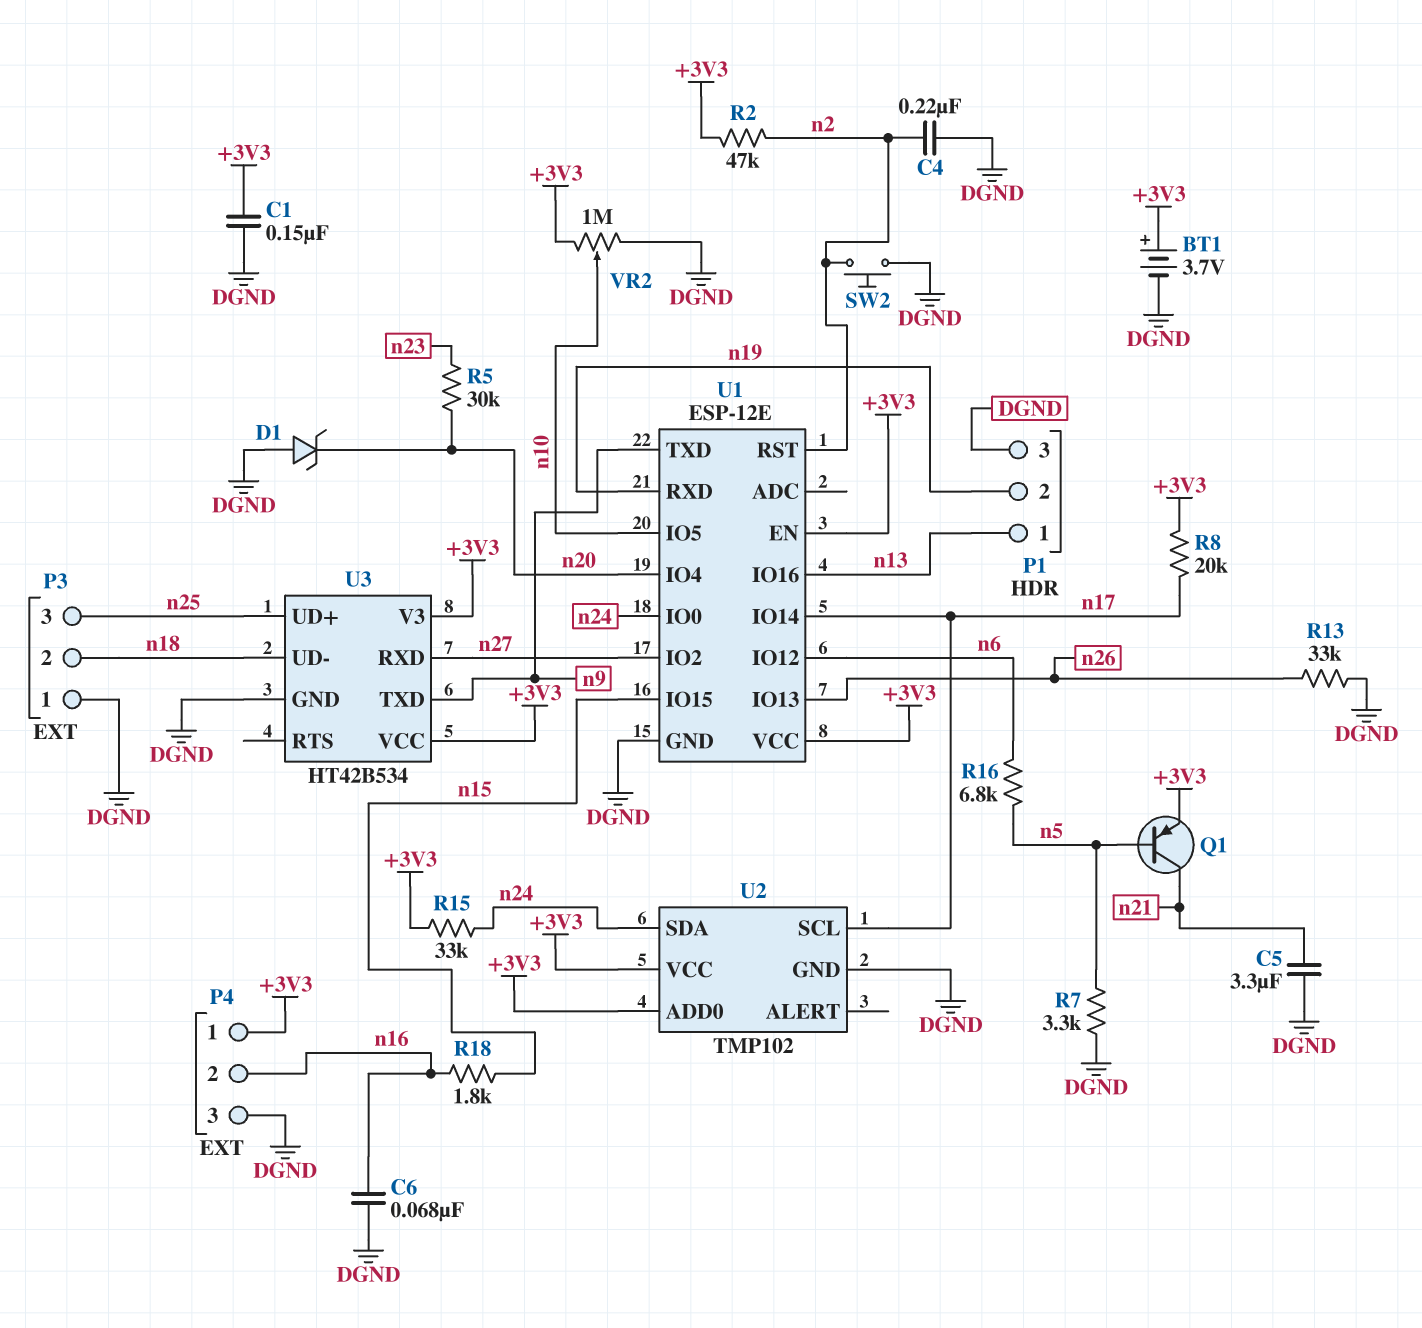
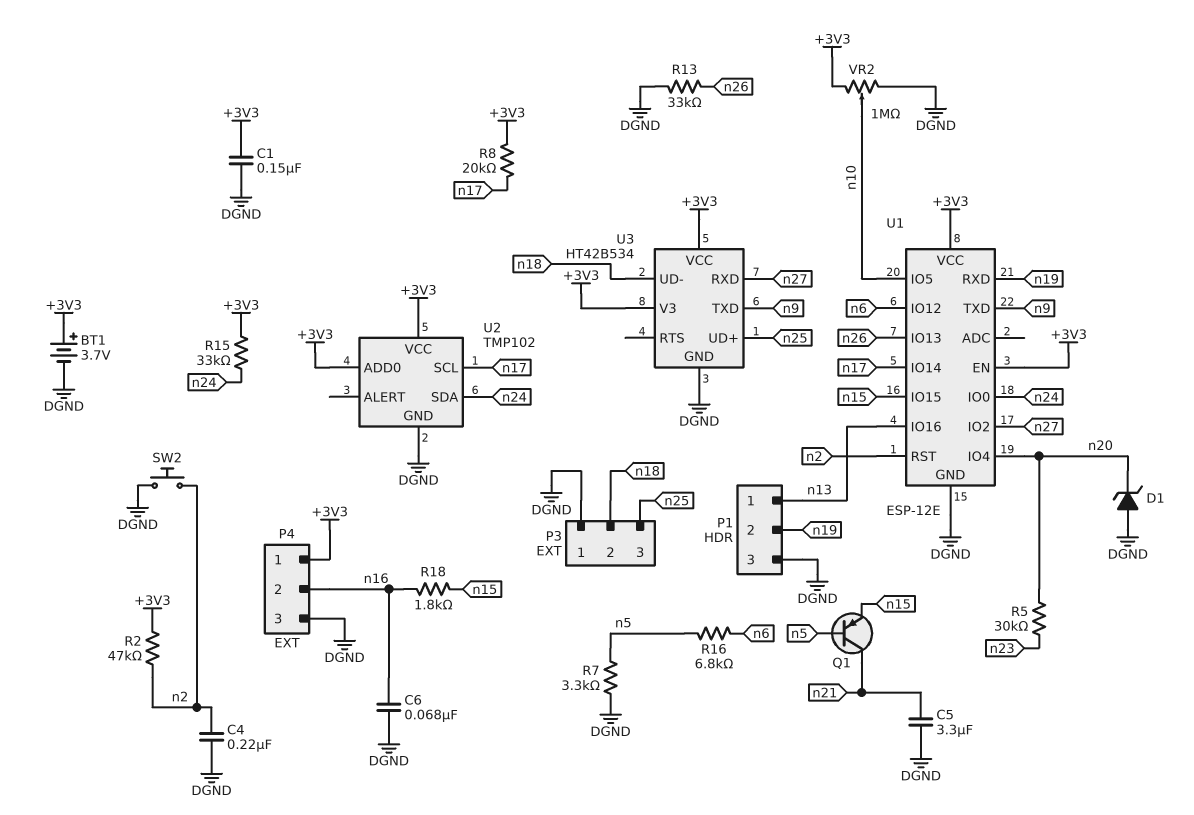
Q1: PNP (B n5, C n21, E +3V3) -> PNP (B n5, C n21, E n15)

